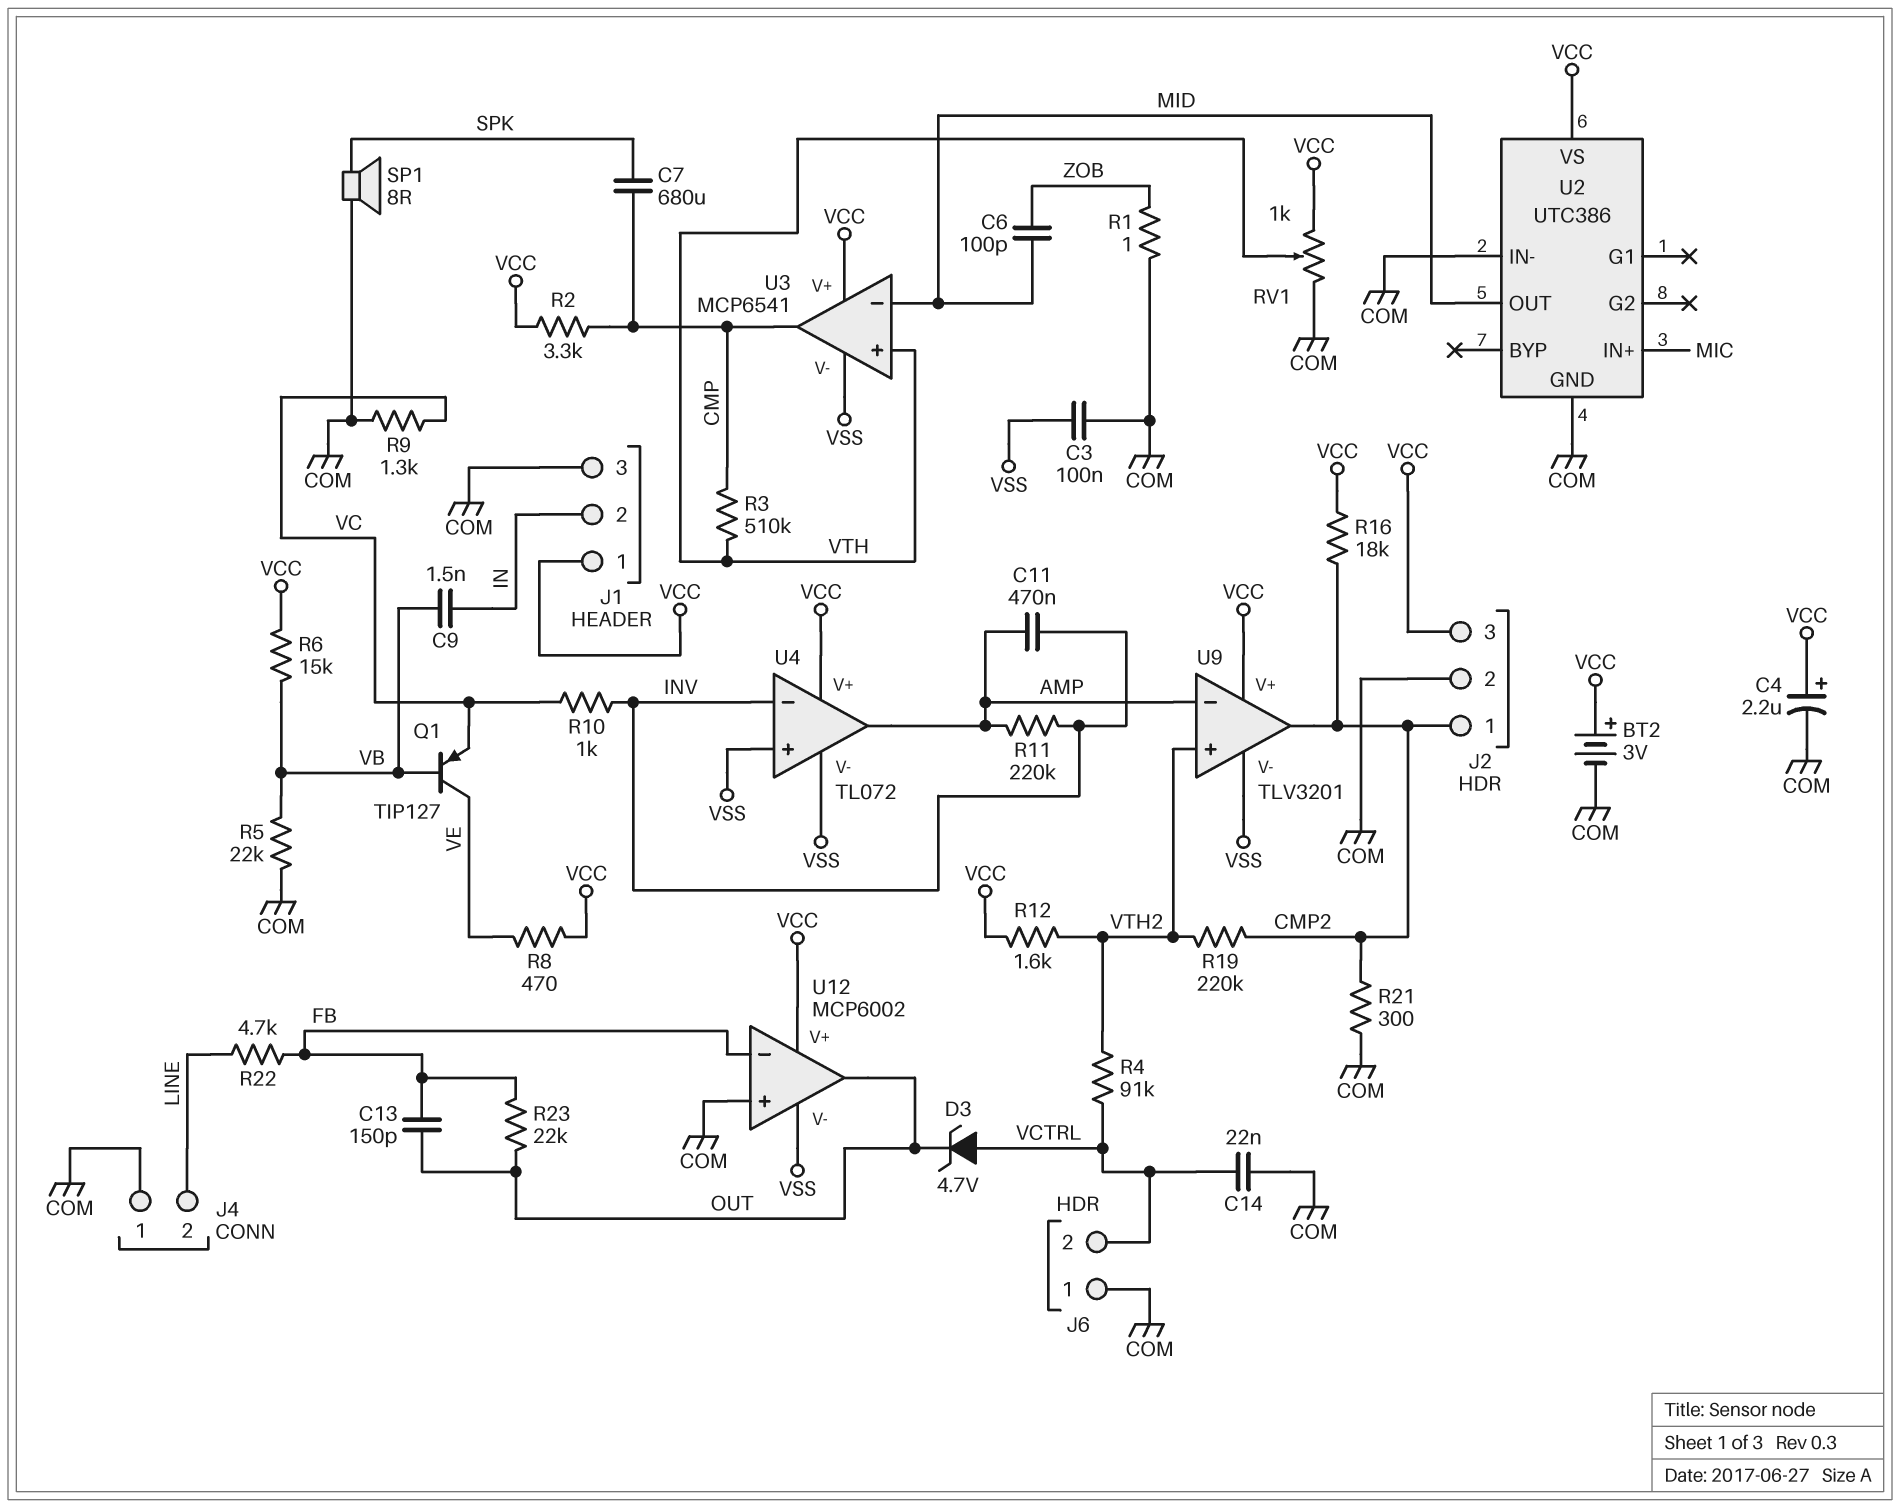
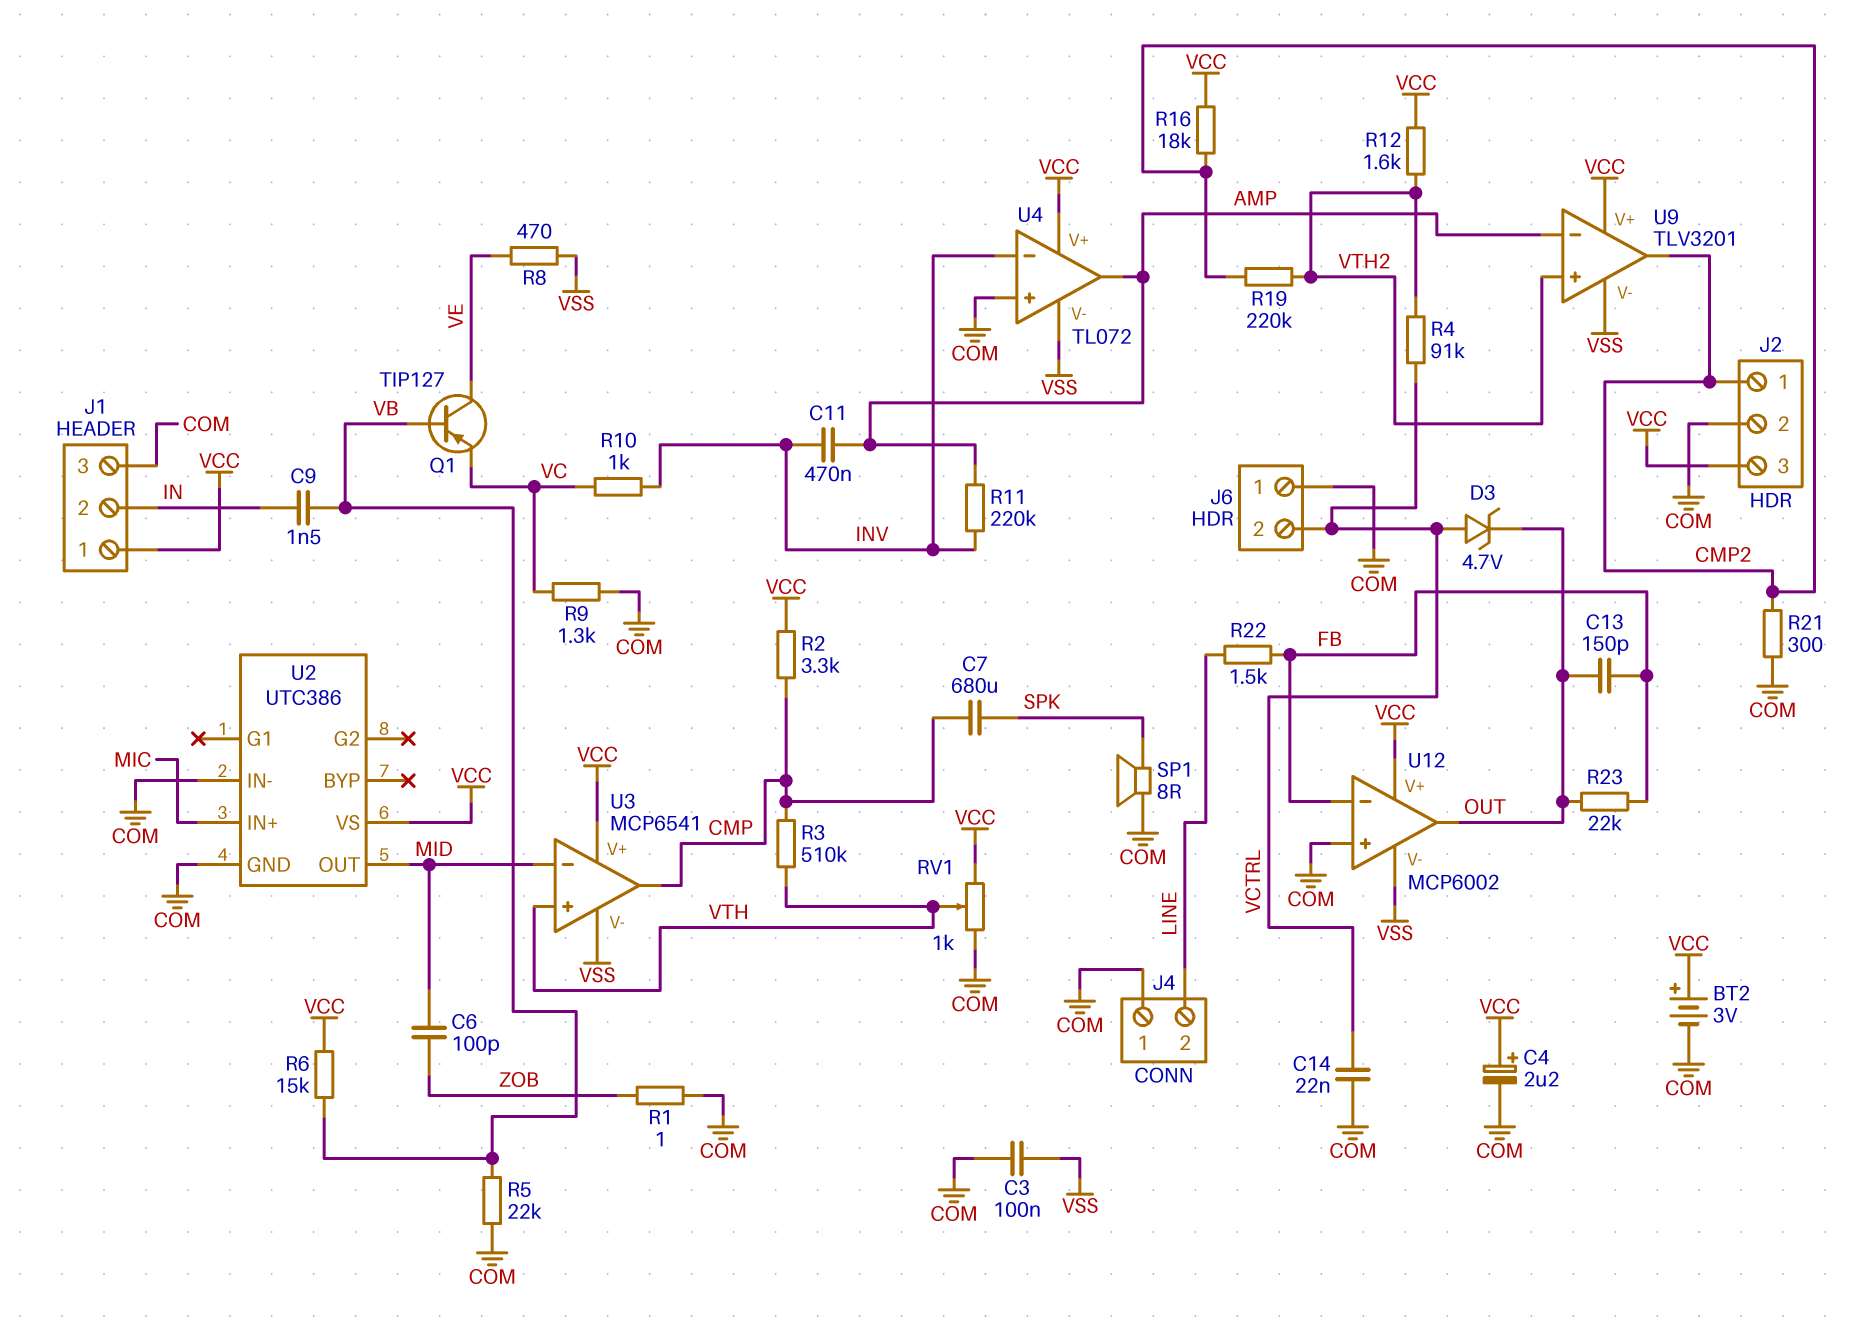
R8: 470 (VCC, VE) -> 470 (VE, VSS)
R22: 4.7k (FB, LINE) -> 1.5k (FB, LINE)
U4 pin in+: VSS -> COM

